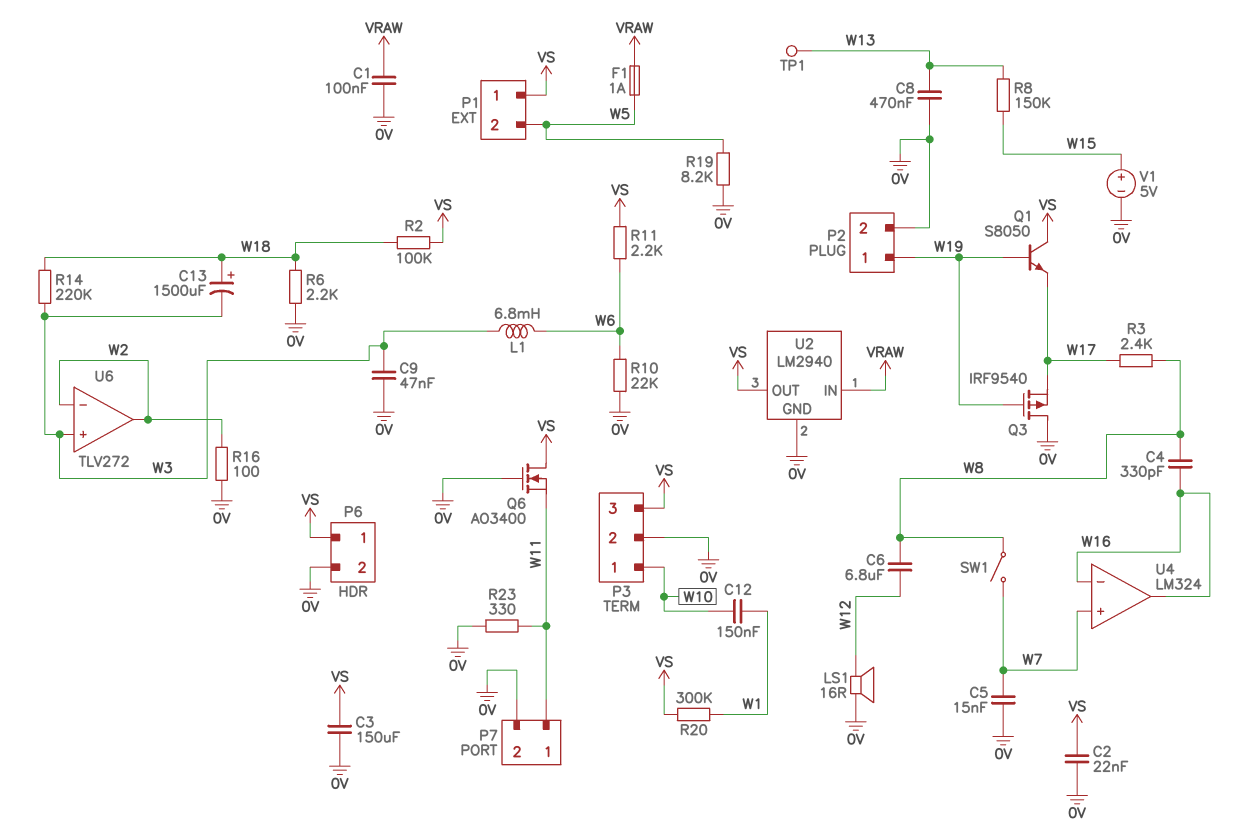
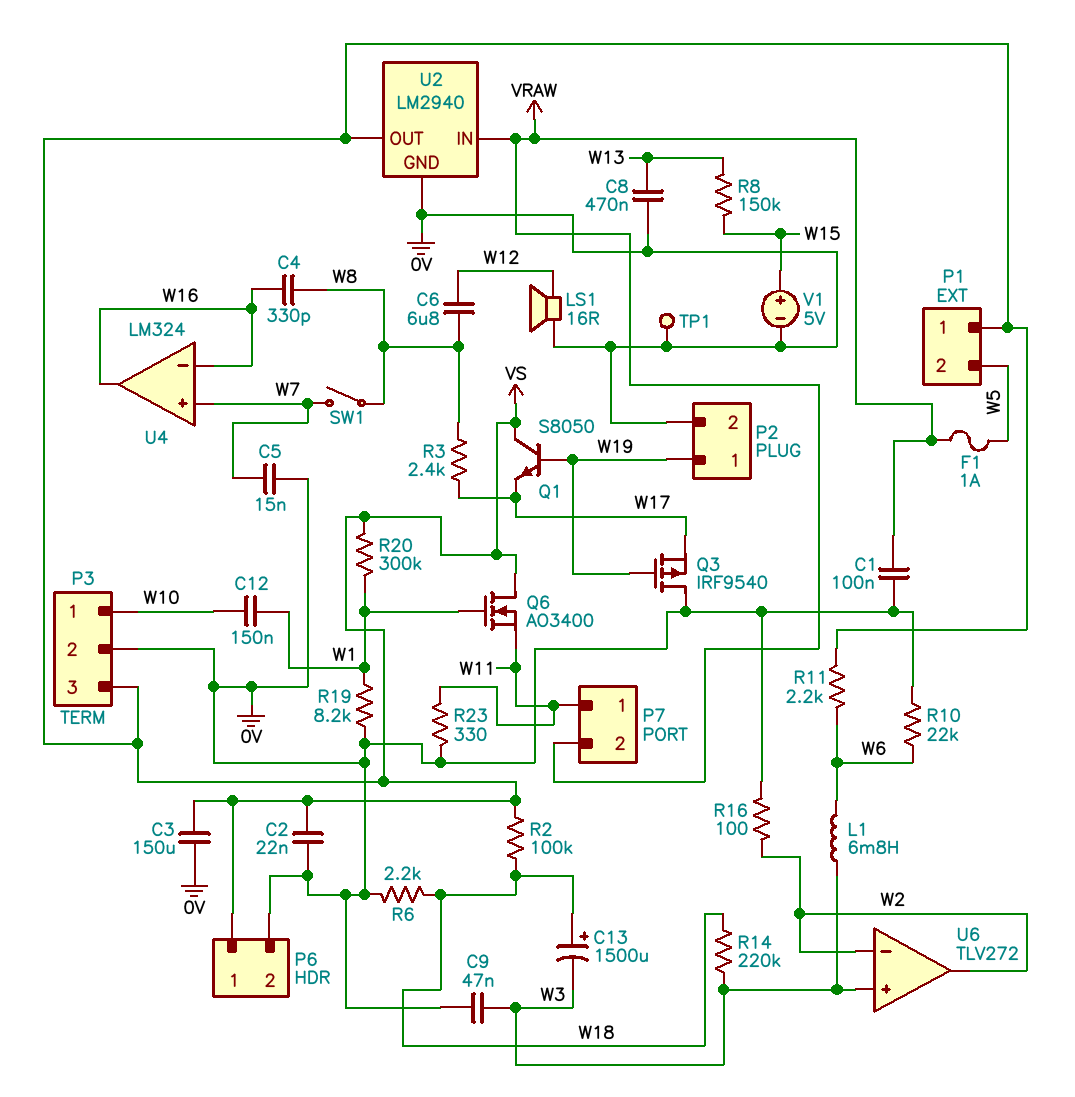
P7 pin 2: 0V -> VRAW
Q6: NMOS AO3400 (G 0V, D VS, S W11) -> NMOS AO3400 (G W1, D VS, S W11)
R19: 8.2k (0V, W5) -> 8.2k (0V, W1)
TP1: test point (W13) -> test point (0V)

